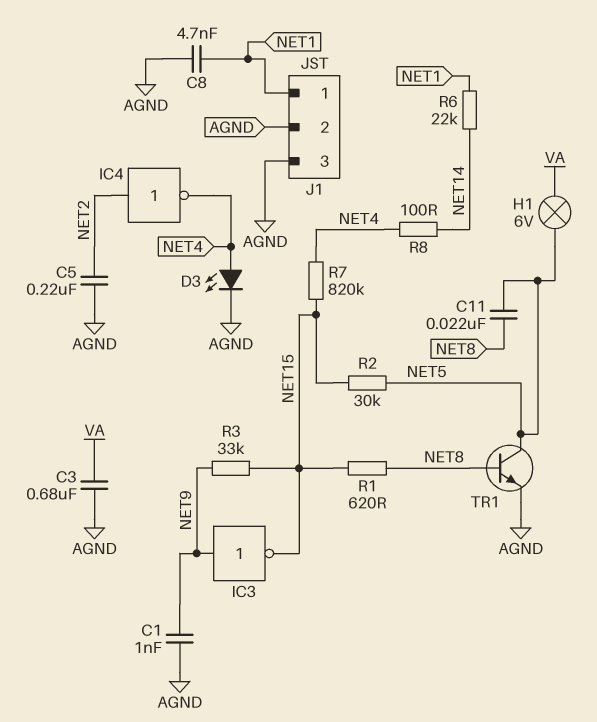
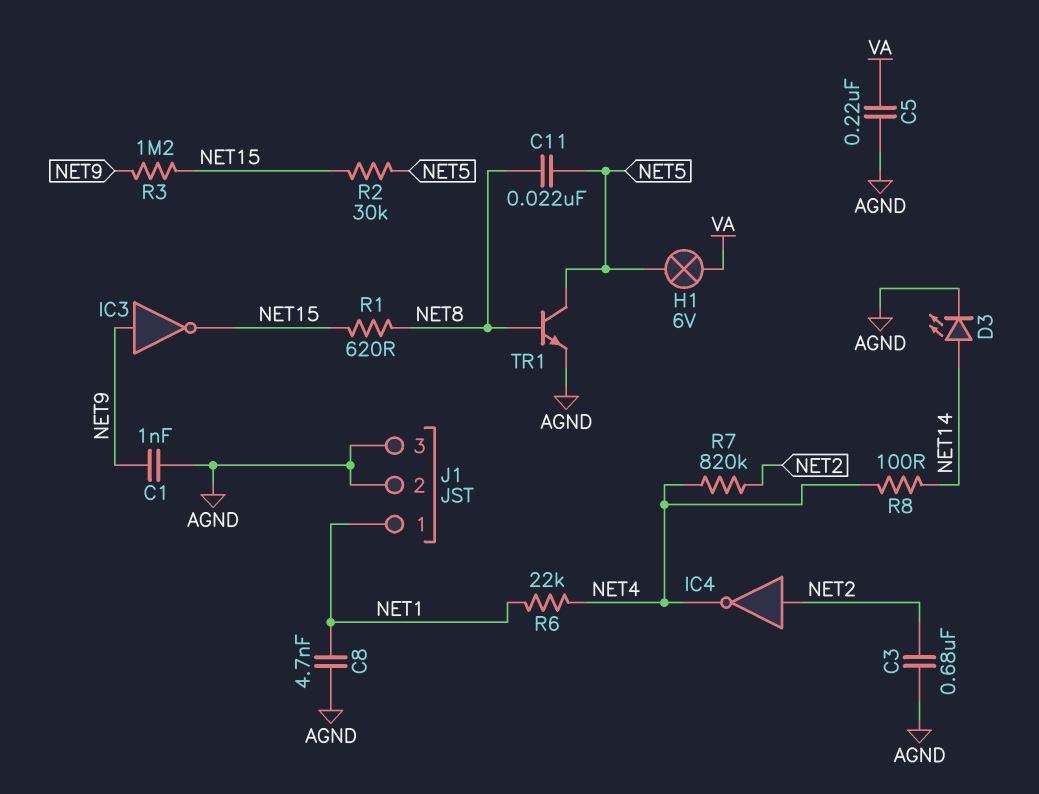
C3: 680nF (AGND, VA) -> 680nF (AGND, NET2)
C5: 220nF (AGND, NET2) -> 220nF (AGND, VA)
D3: LED (A NET4, K AGND) -> LED (A NET14, K AGND)
R3: 33k (NET9, NET15) -> 1.2M (NET9, NET15)
R6: 22k (NET1, NET14) -> 22k (NET1, NET4)
R7: 820k (NET4, NET15) -> 820k (NET2, NET4)

